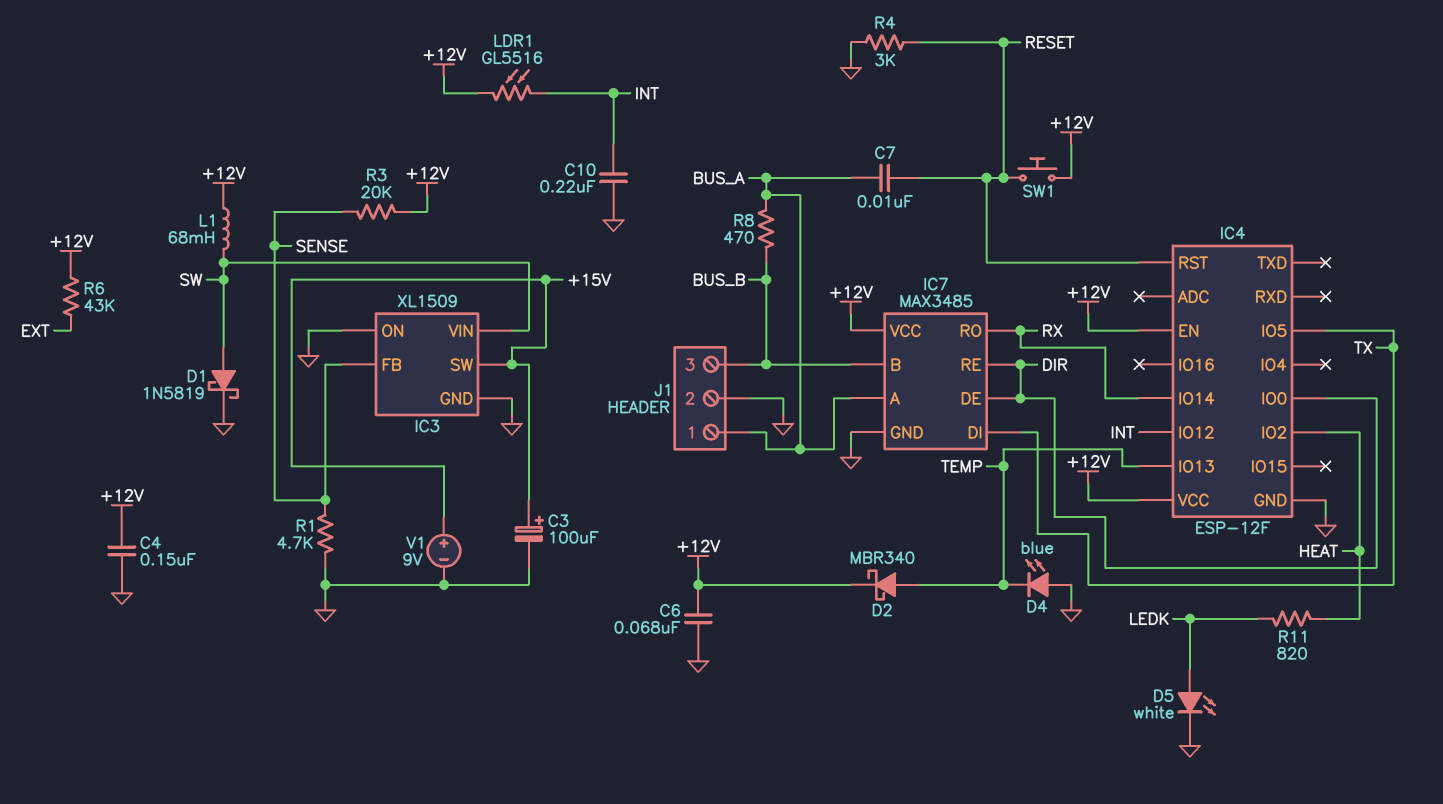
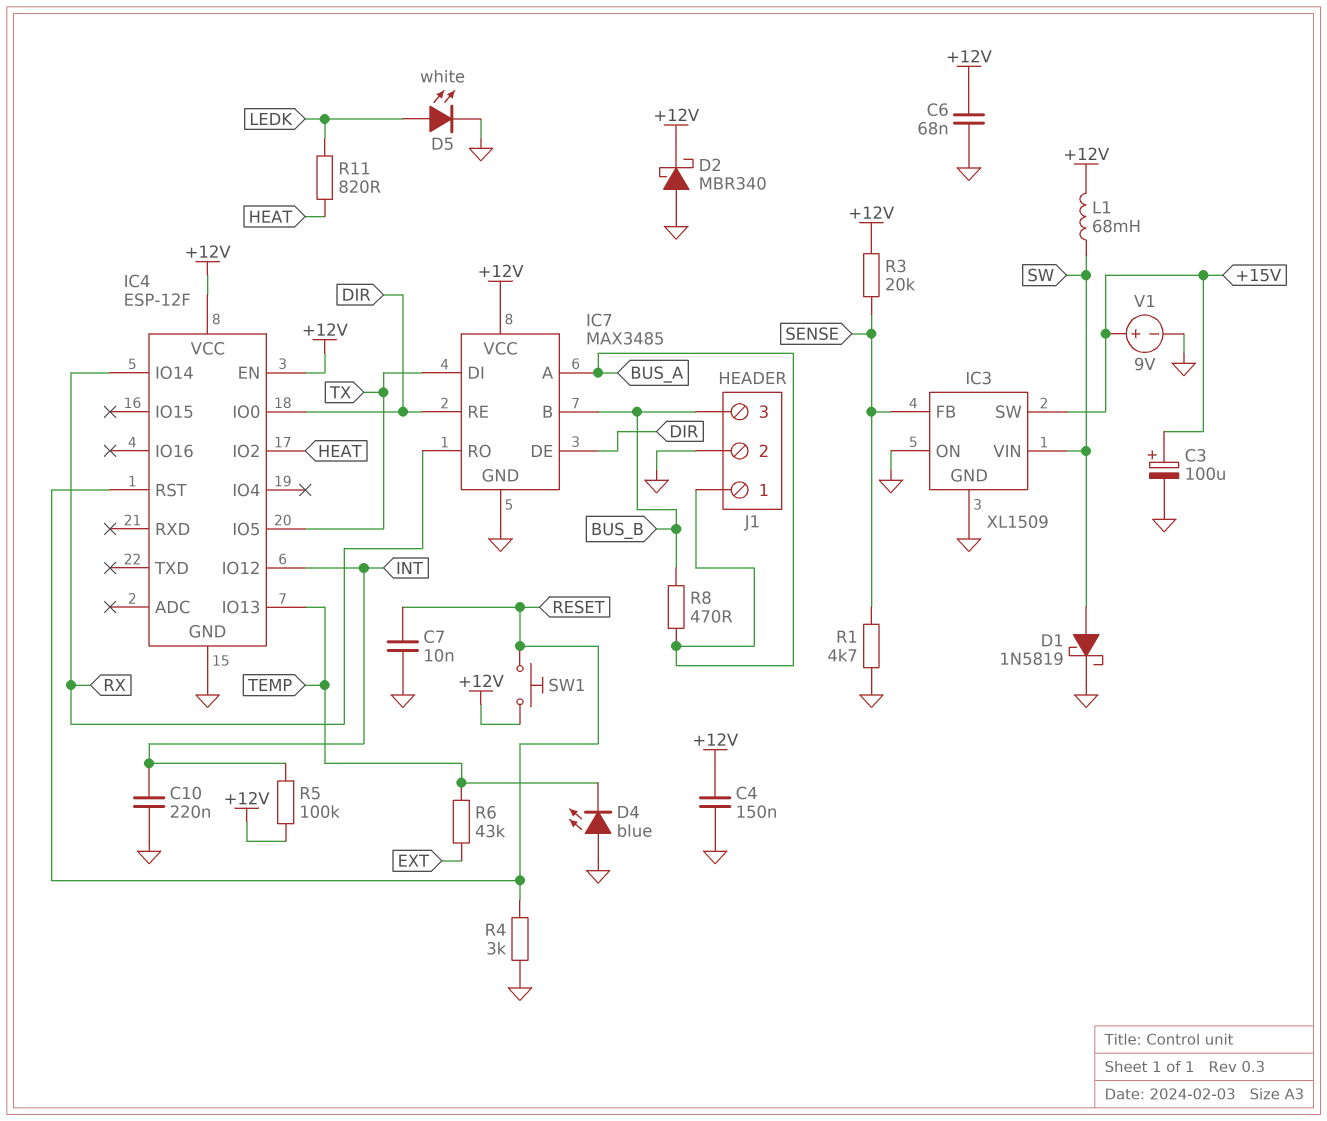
C7: 10nF (BUS_A, RESET) -> 10nF (GND, RESET)
D2: schottky MBR340 (A TEMP, K +12V) -> schottky MBR340 (A GND, K +12V)
LDR1: GL5516 (+12V, INT) -> none
R5: none -> 100k (+12V, INT)
R6: 43k (+12V, EXT) -> 43k (EXT, TEMP)

